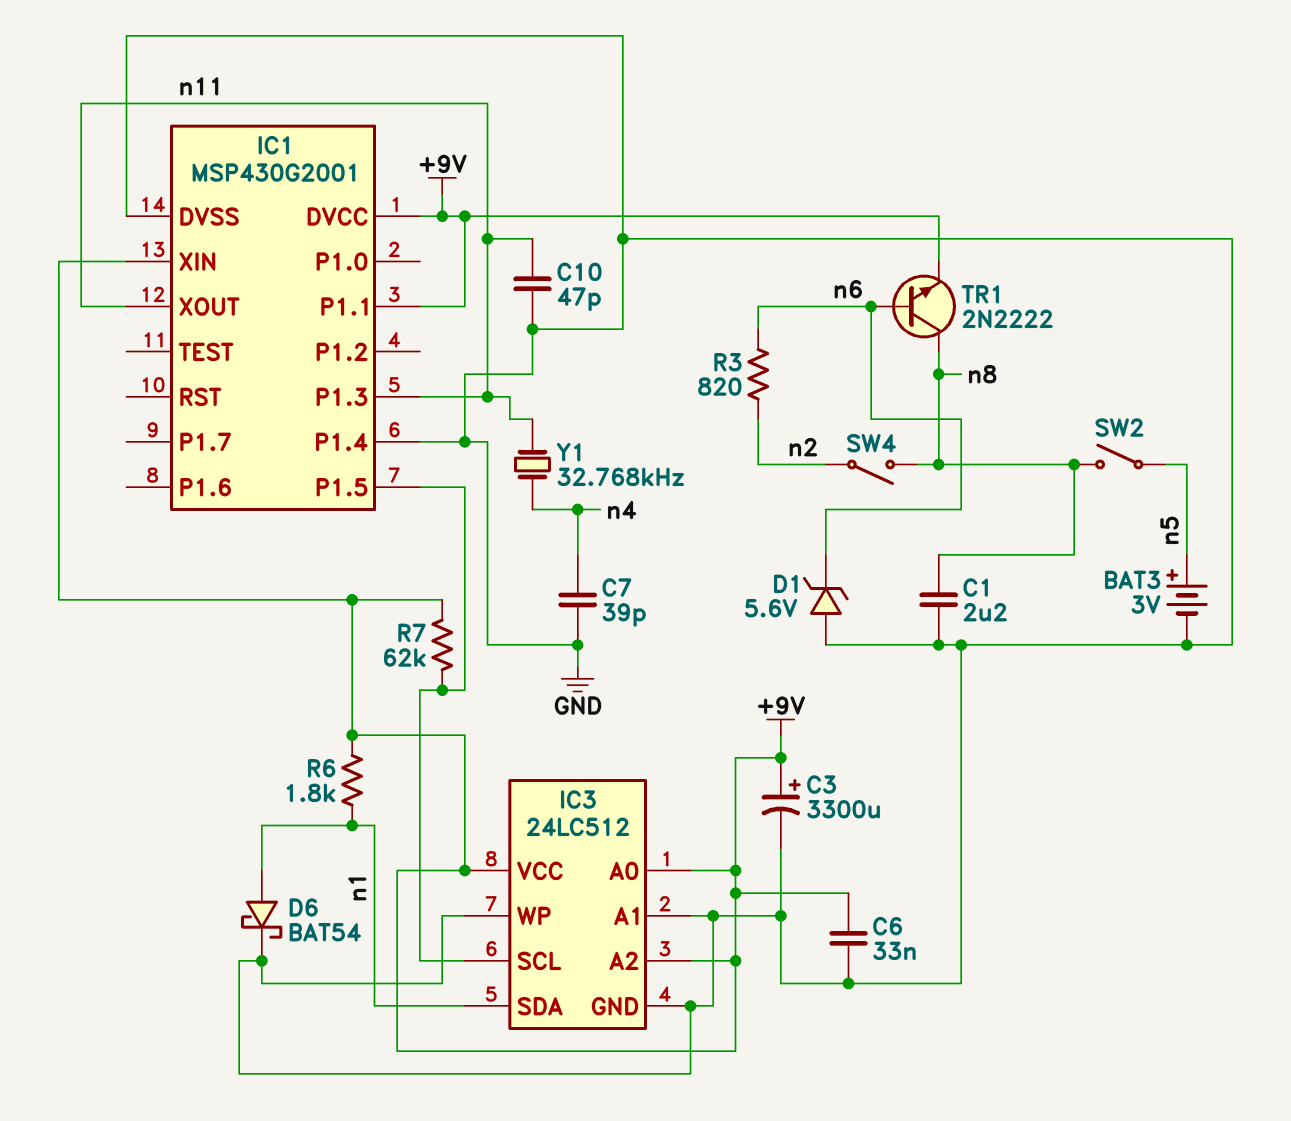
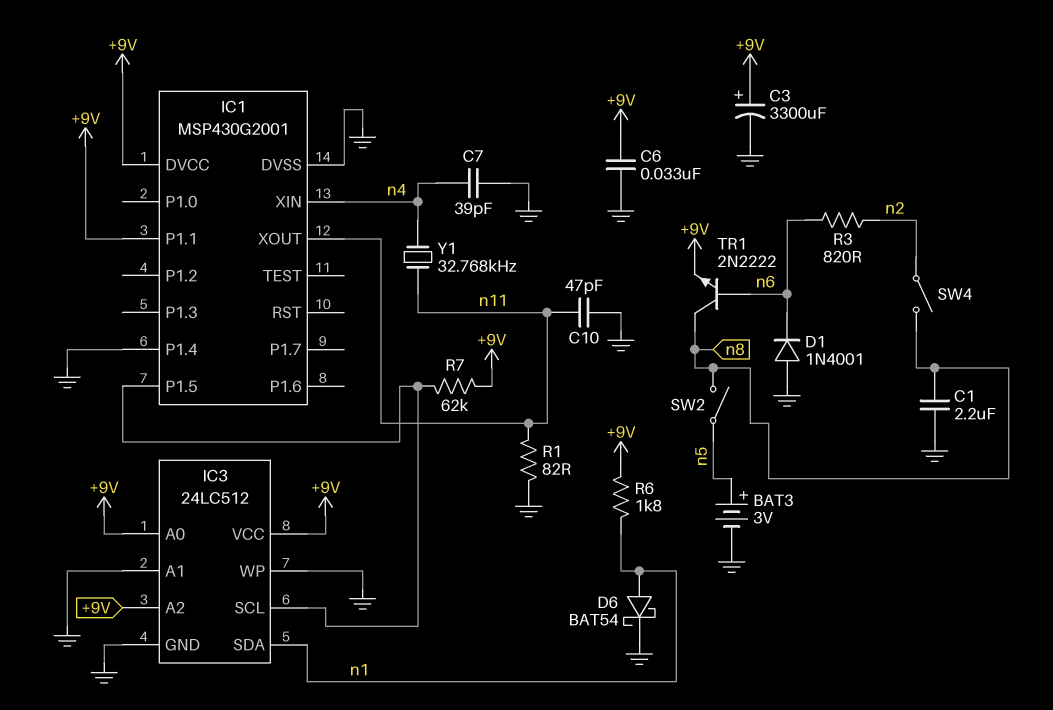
D1: zener 5.6V (A GND, K n6) -> diode 1N4001 (A GND, K n6)
IC1 pin P1.3: n11 -> none
IC1 pin XIN: +9V -> n4
R1: none -> 82 (GND, n11)

